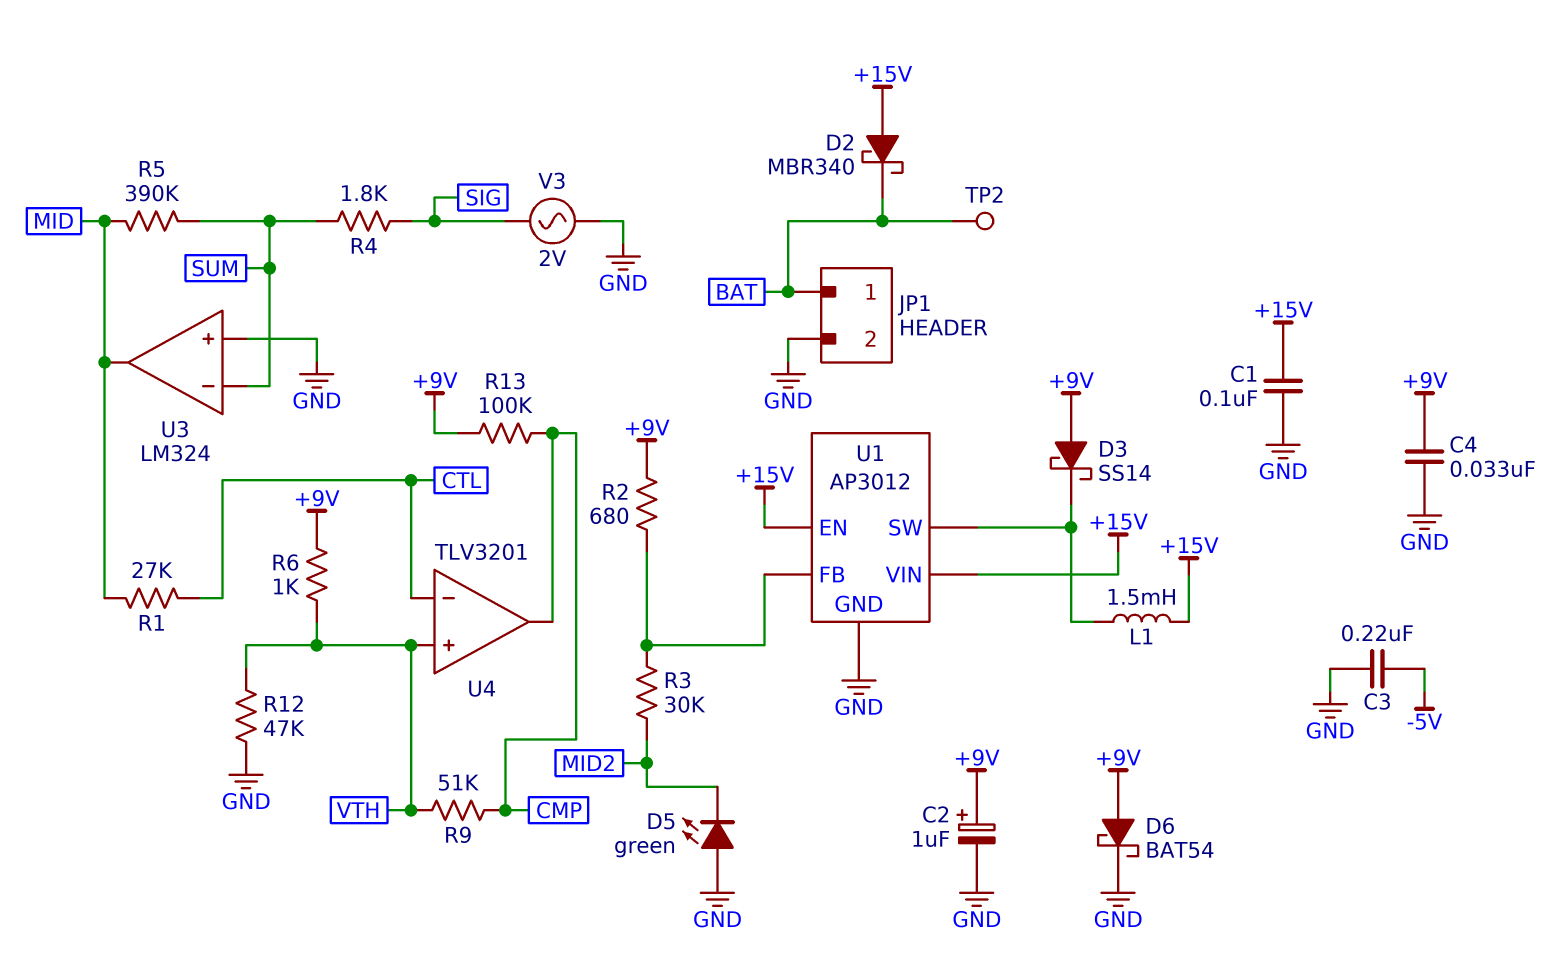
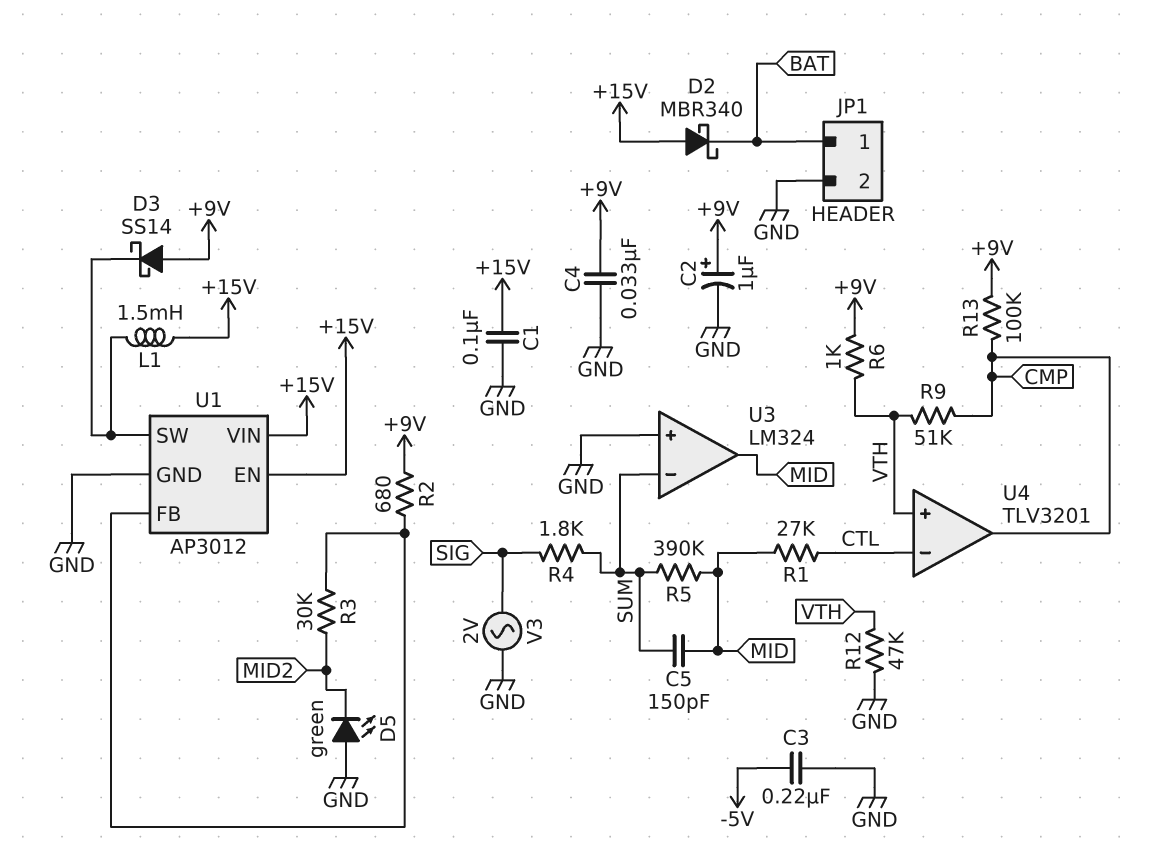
C5: none -> 150pF (MID, SUM)
D6: schottky BAT54 (A +9V, K GND) -> none
TP2: test point (BAT) -> none

